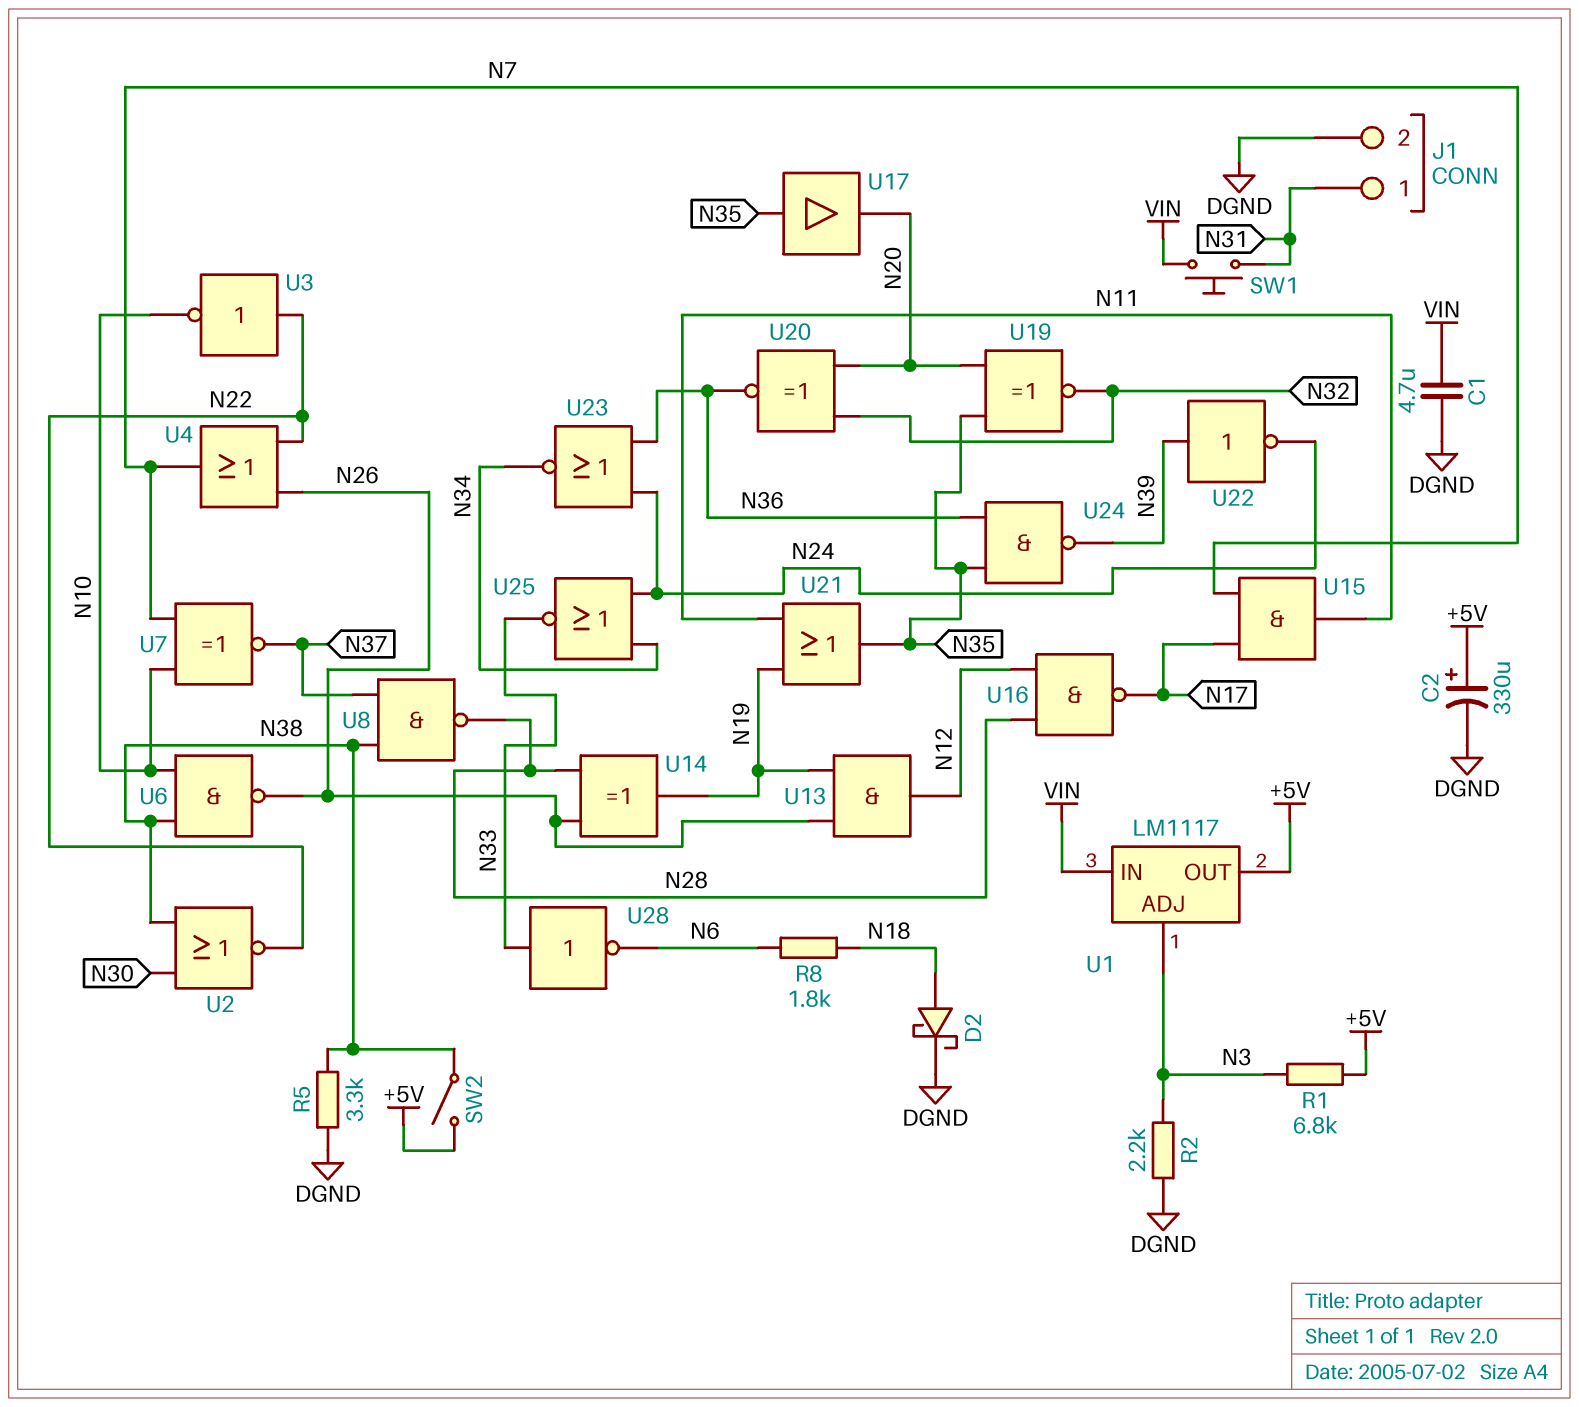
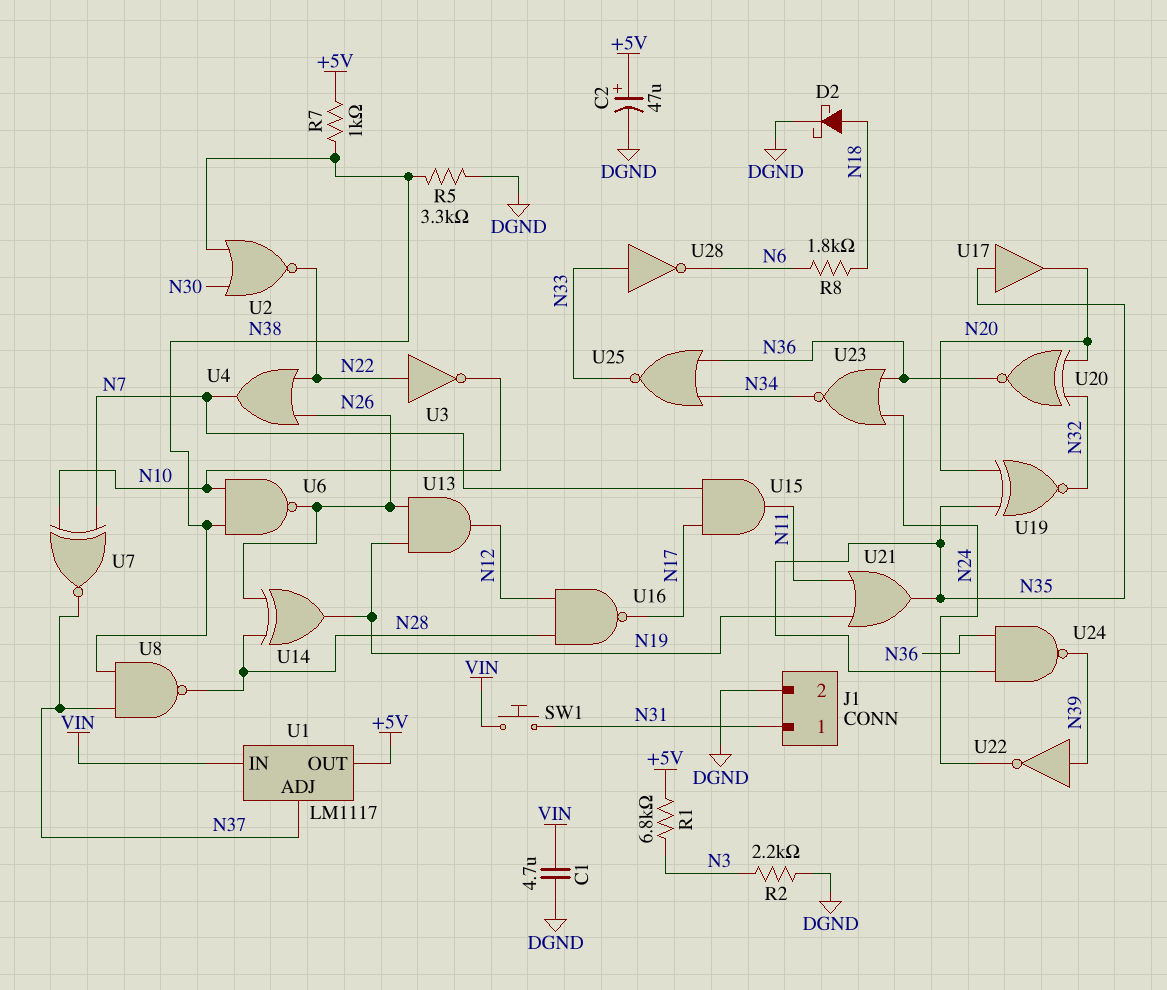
C2: 330uF (plus +5V, minus DGND) -> 47uF (plus +5V, minus DGND)
R7: none -> 1k (+5V, N38)
SW2: switch (+5V, N38) -> none
U1 pin ADJ: N3 -> N37
U25: NOR (in N24, in N34, out N33) -> NOR (in N34, in N36, out N33)

